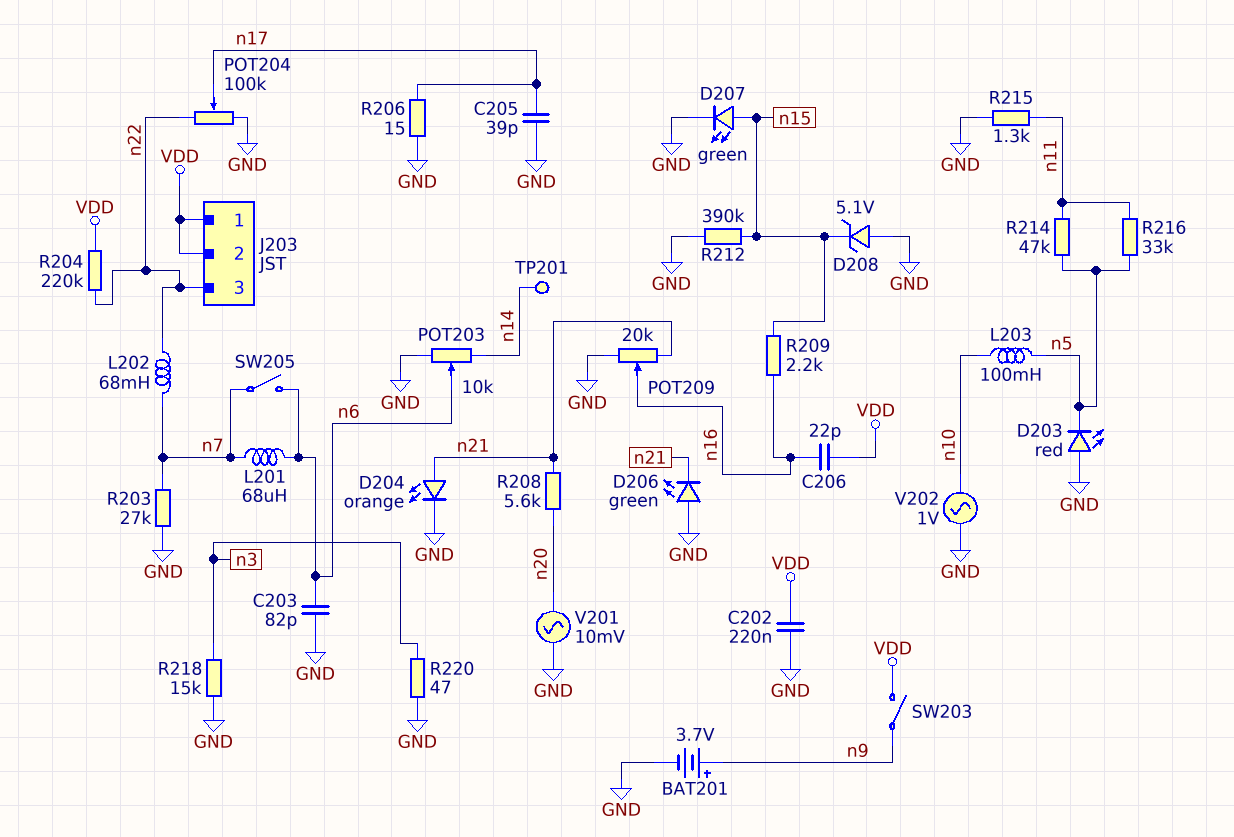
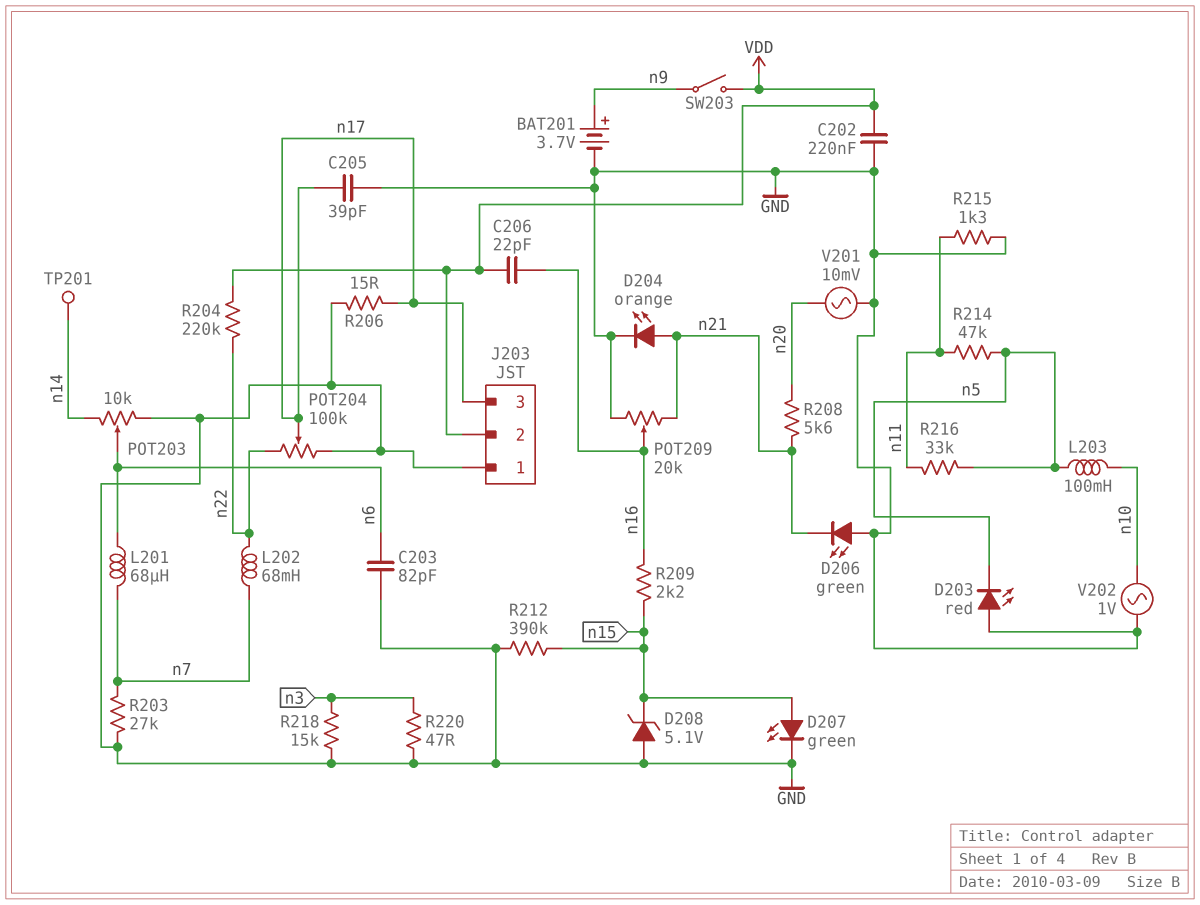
J203 pin 1: VDD -> GND
J203 pin 3: n22 -> n17
SW205: switch (n6, n7) -> none

